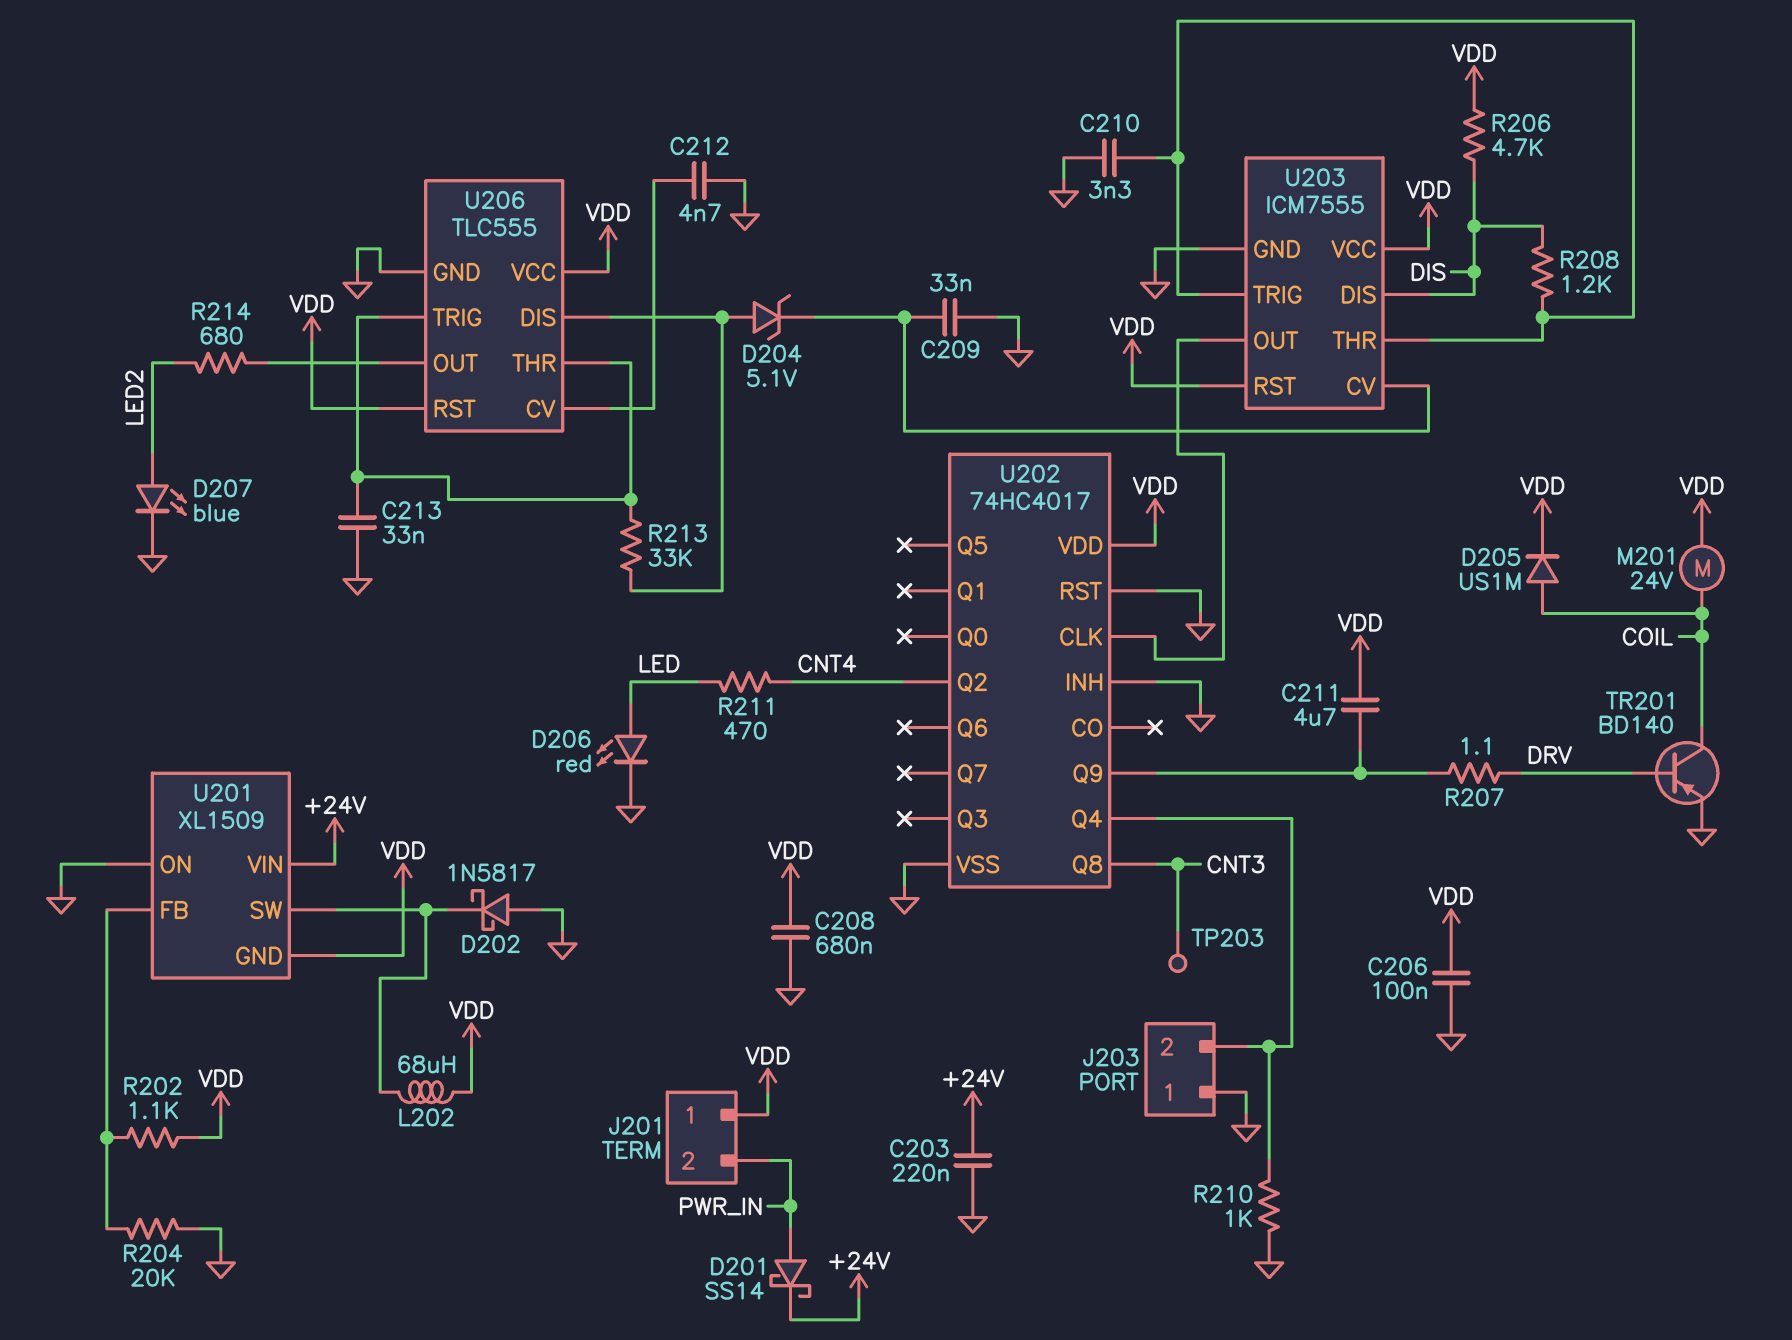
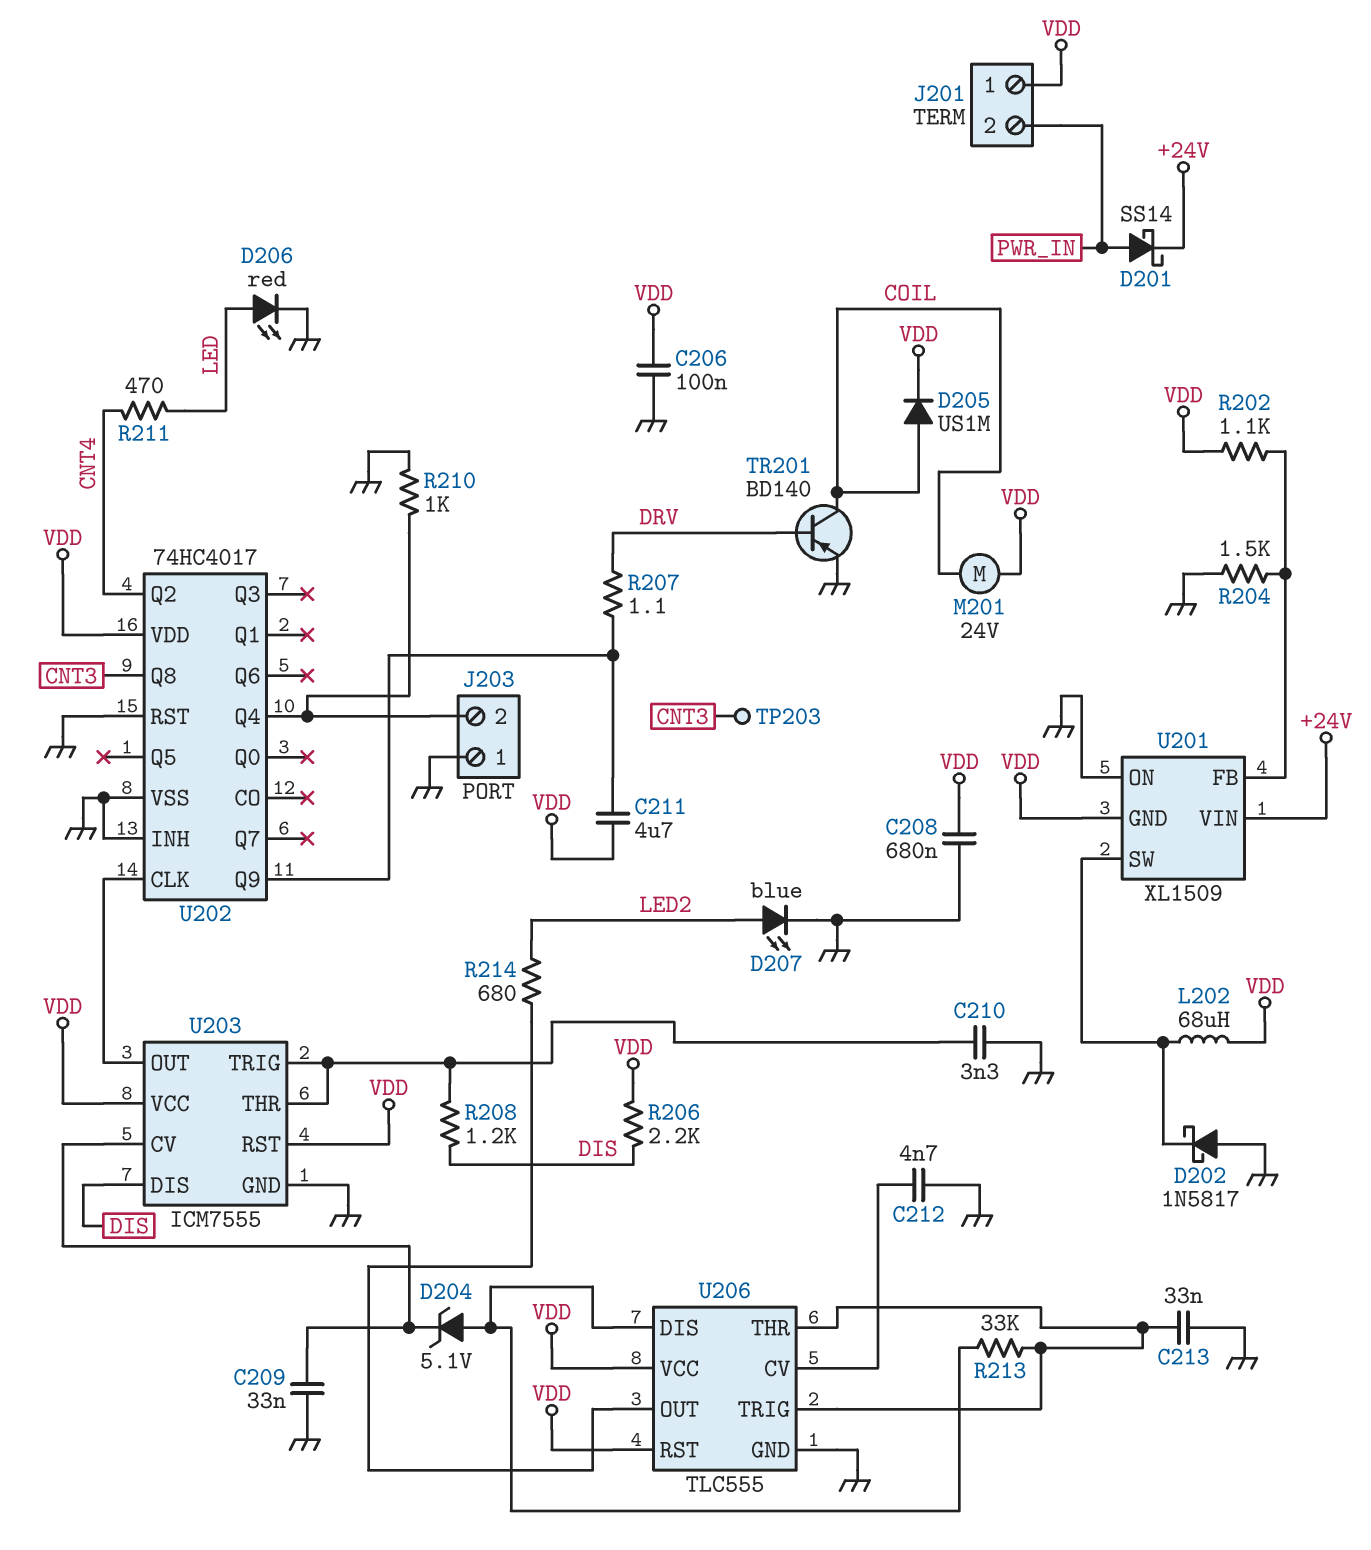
C203: 220nF (+24V, GND) -> none
R204: 20k (GND, U201/FB) -> 1.5k (GND, U201/FB)
R206: 4.7k (DIS, VDD) -> 2.2k (DIS, VDD)

